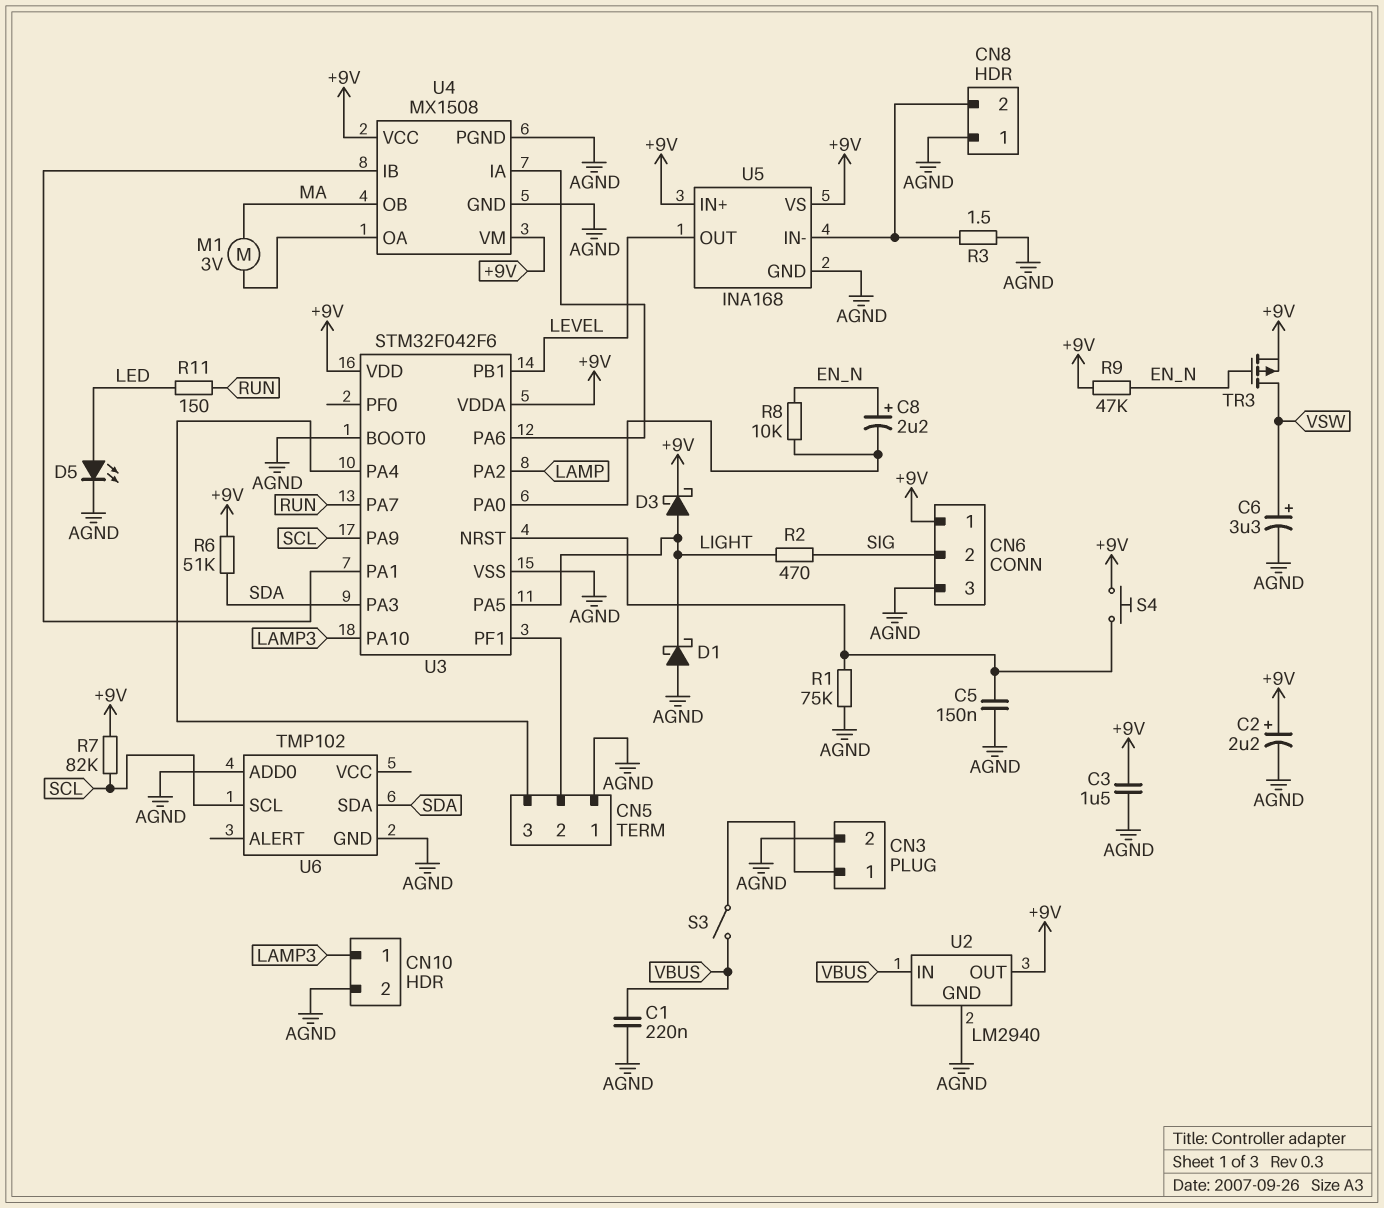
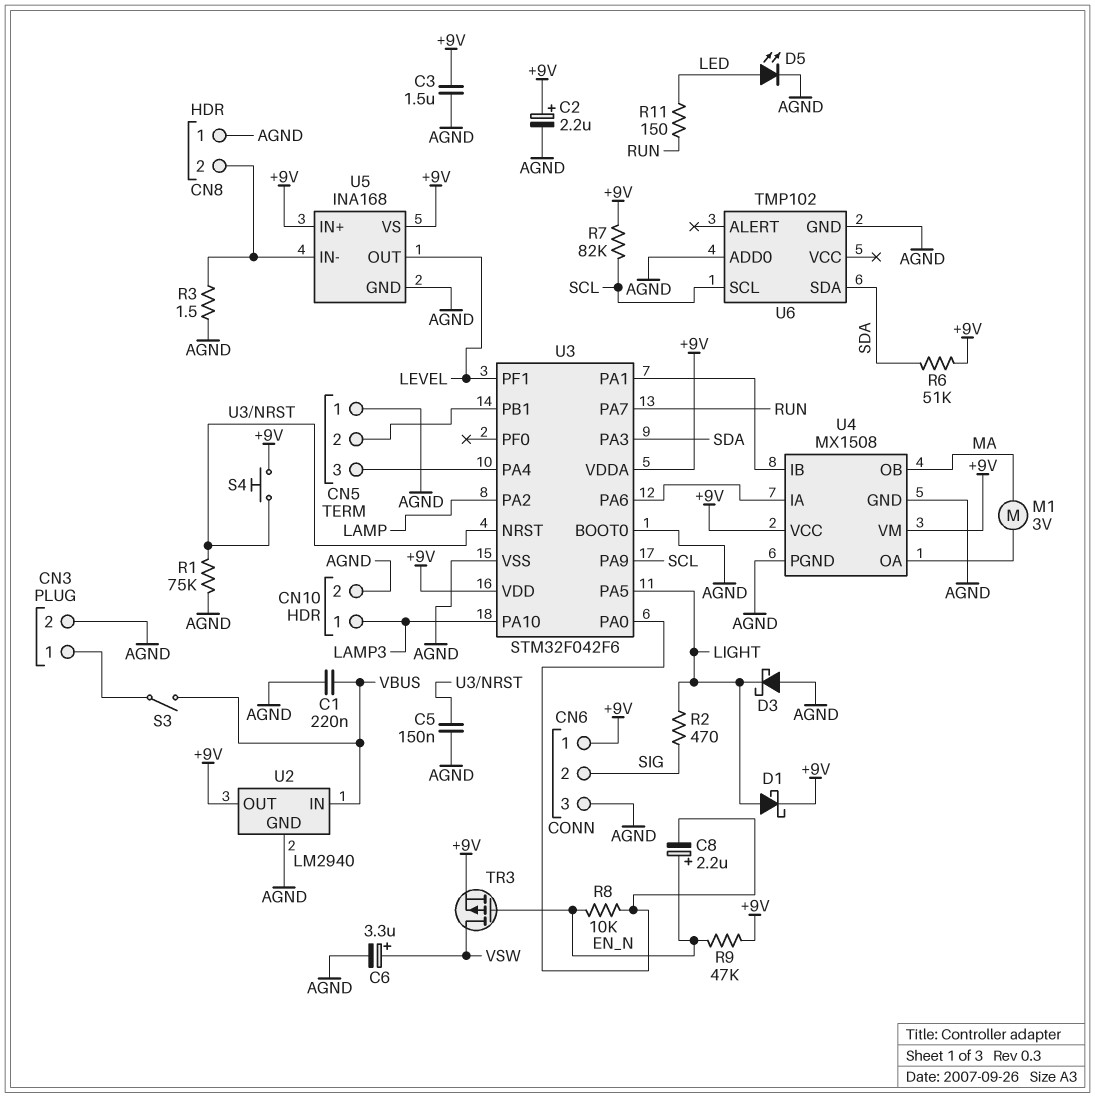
D1: schottky (A AGND, K LIGHT) -> schottky (A LIGHT, K +9V)
D3: schottky (A LIGHT, K +9V) -> schottky (A AGND, K LIGHT)
U3 pin PB1: LEVEL -> CN5/2
U3 pin PF1: CN5/2 -> LEVEL

